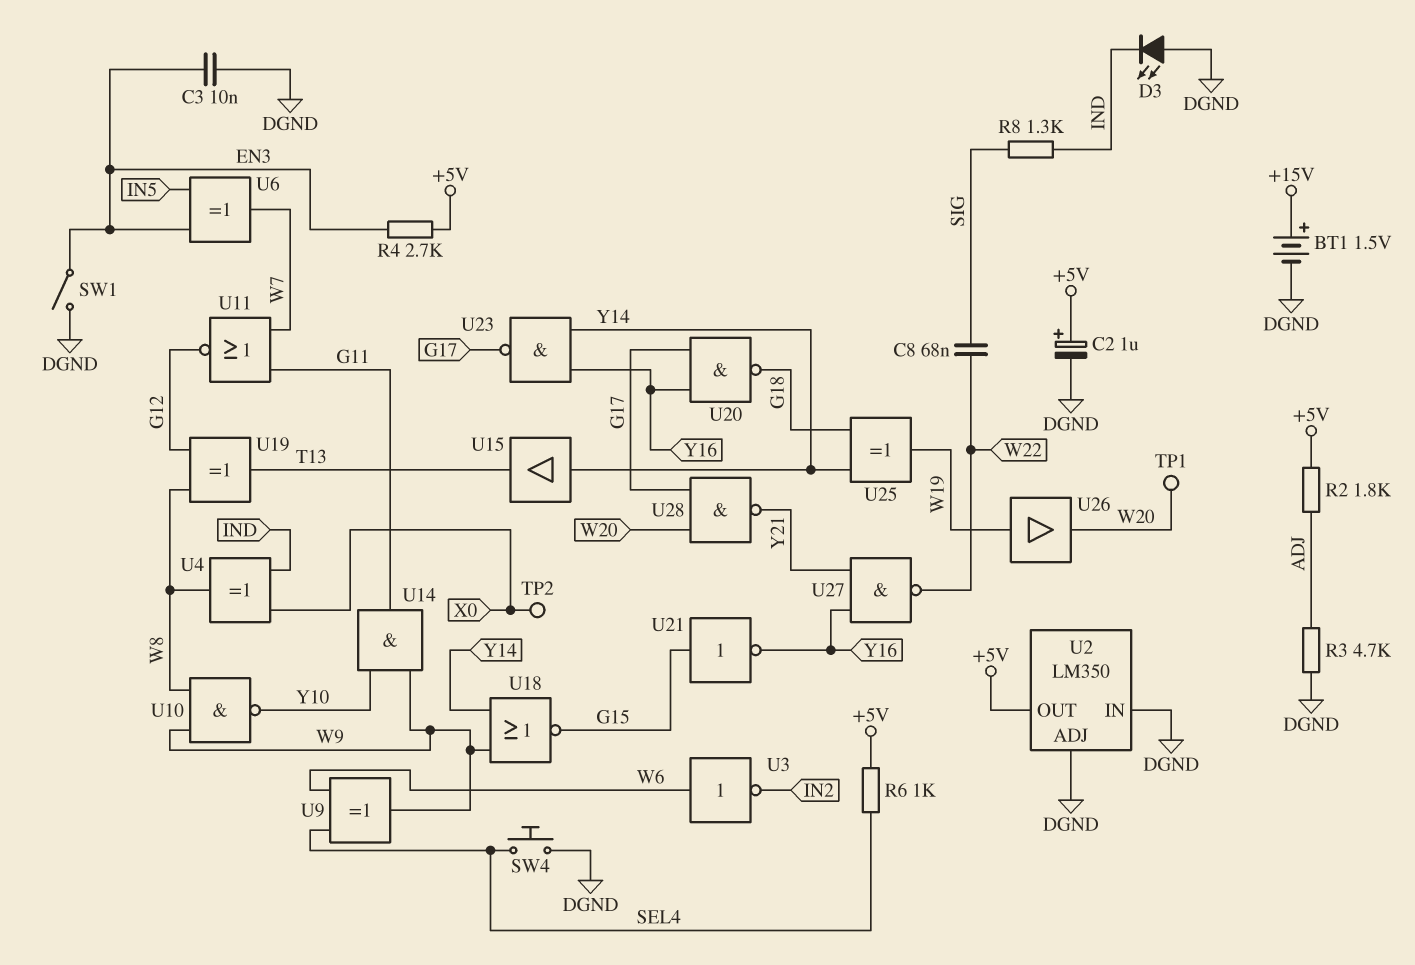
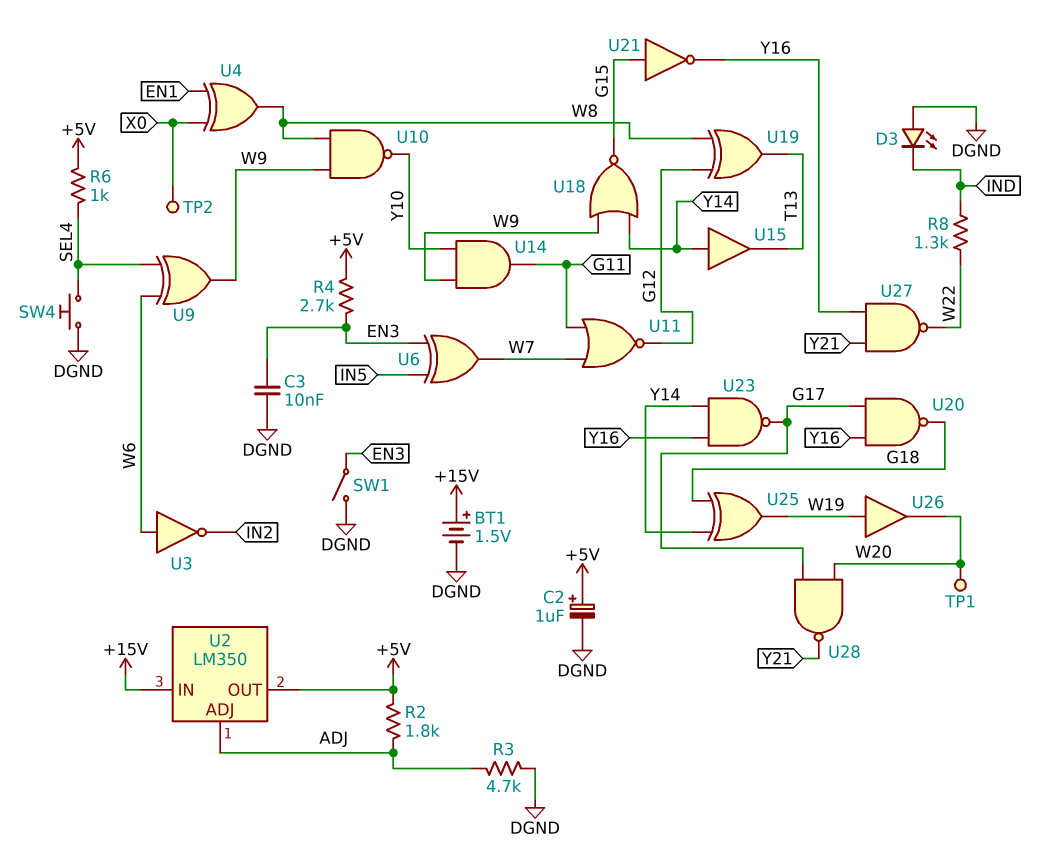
C8: 68nF (SIG, W22) -> none
R8: 1.3k (IND, SIG) -> 1.3k (IND, W22)
U2 pin ADJ: DGND -> ADJ
U2 pin IN: DGND -> +15V
U4: XOR (in IND, in X0, out W8) -> XOR (in EN1, in X0, out W8)

